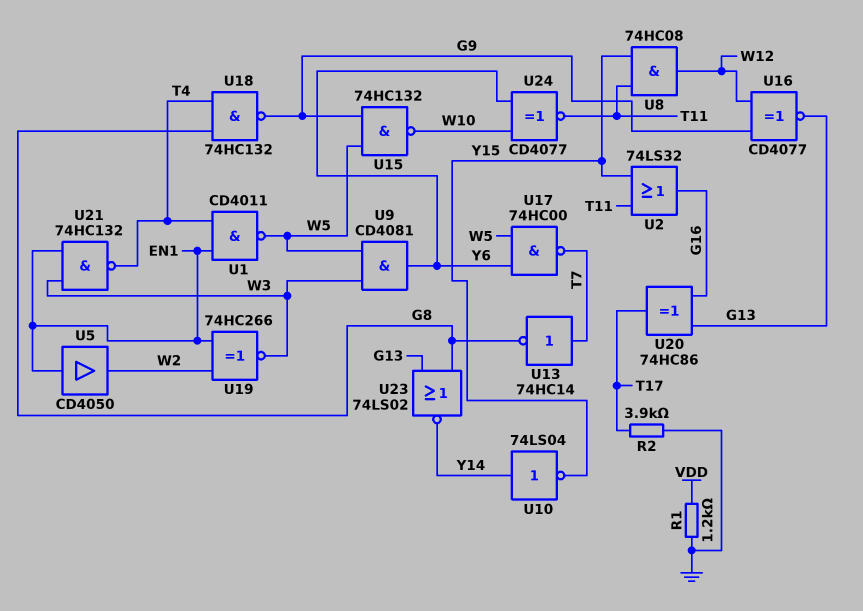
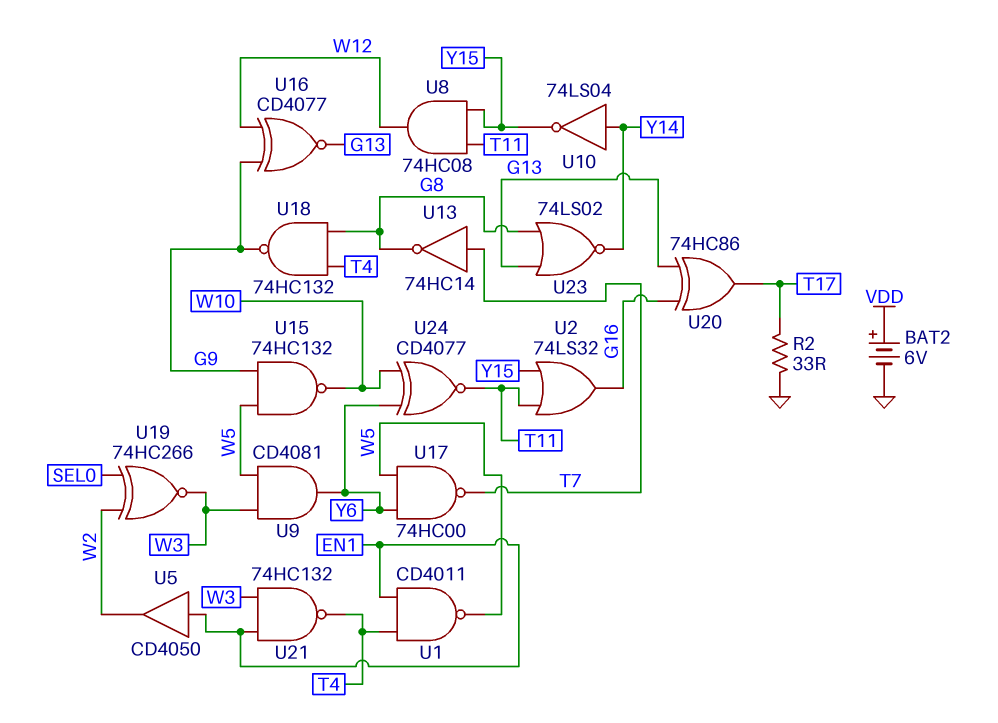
BAT2: none -> 6V (plus VDD, minus GND)
R1: 1.2k (GND, VDD) -> none
R2: 3.9k (GND, T17) -> 33 (GND, T17)
U19: XNOR 74HC266 (in EN1, in W2, out W3) -> XNOR 74HC266 (in SEL0, in W2, out W3)

